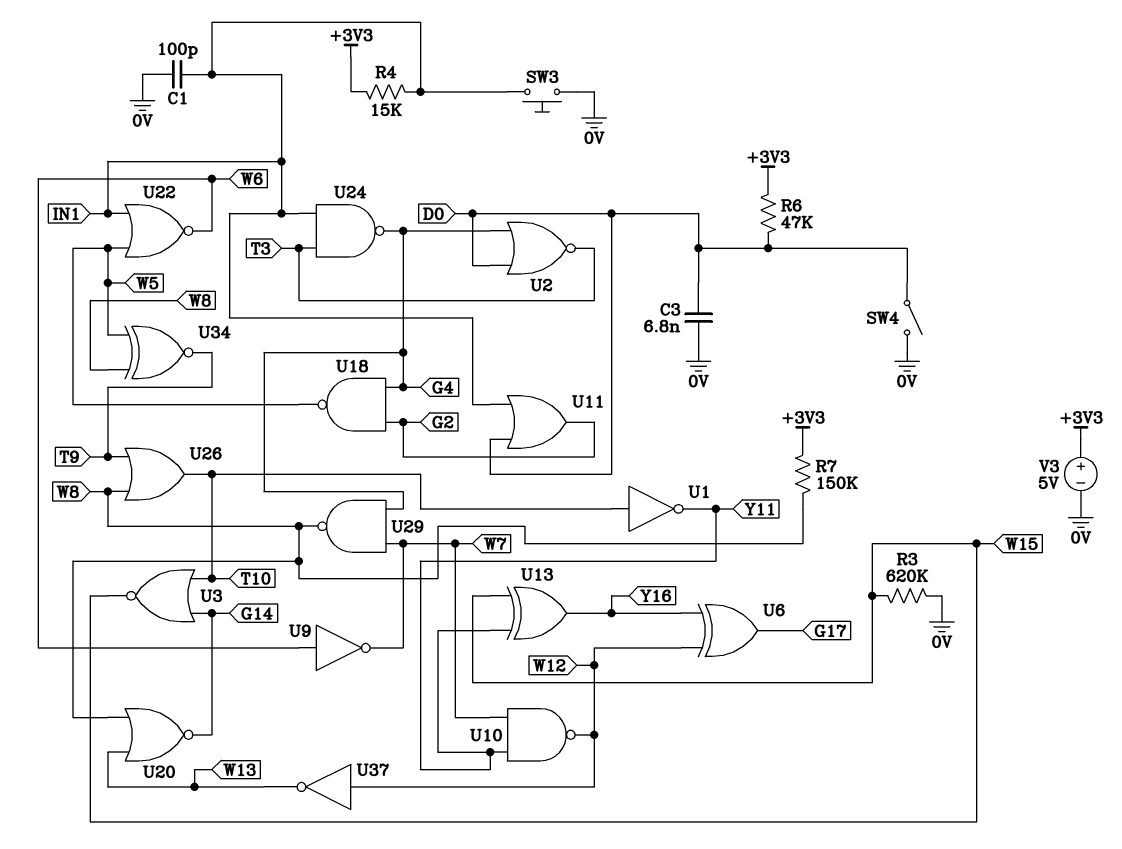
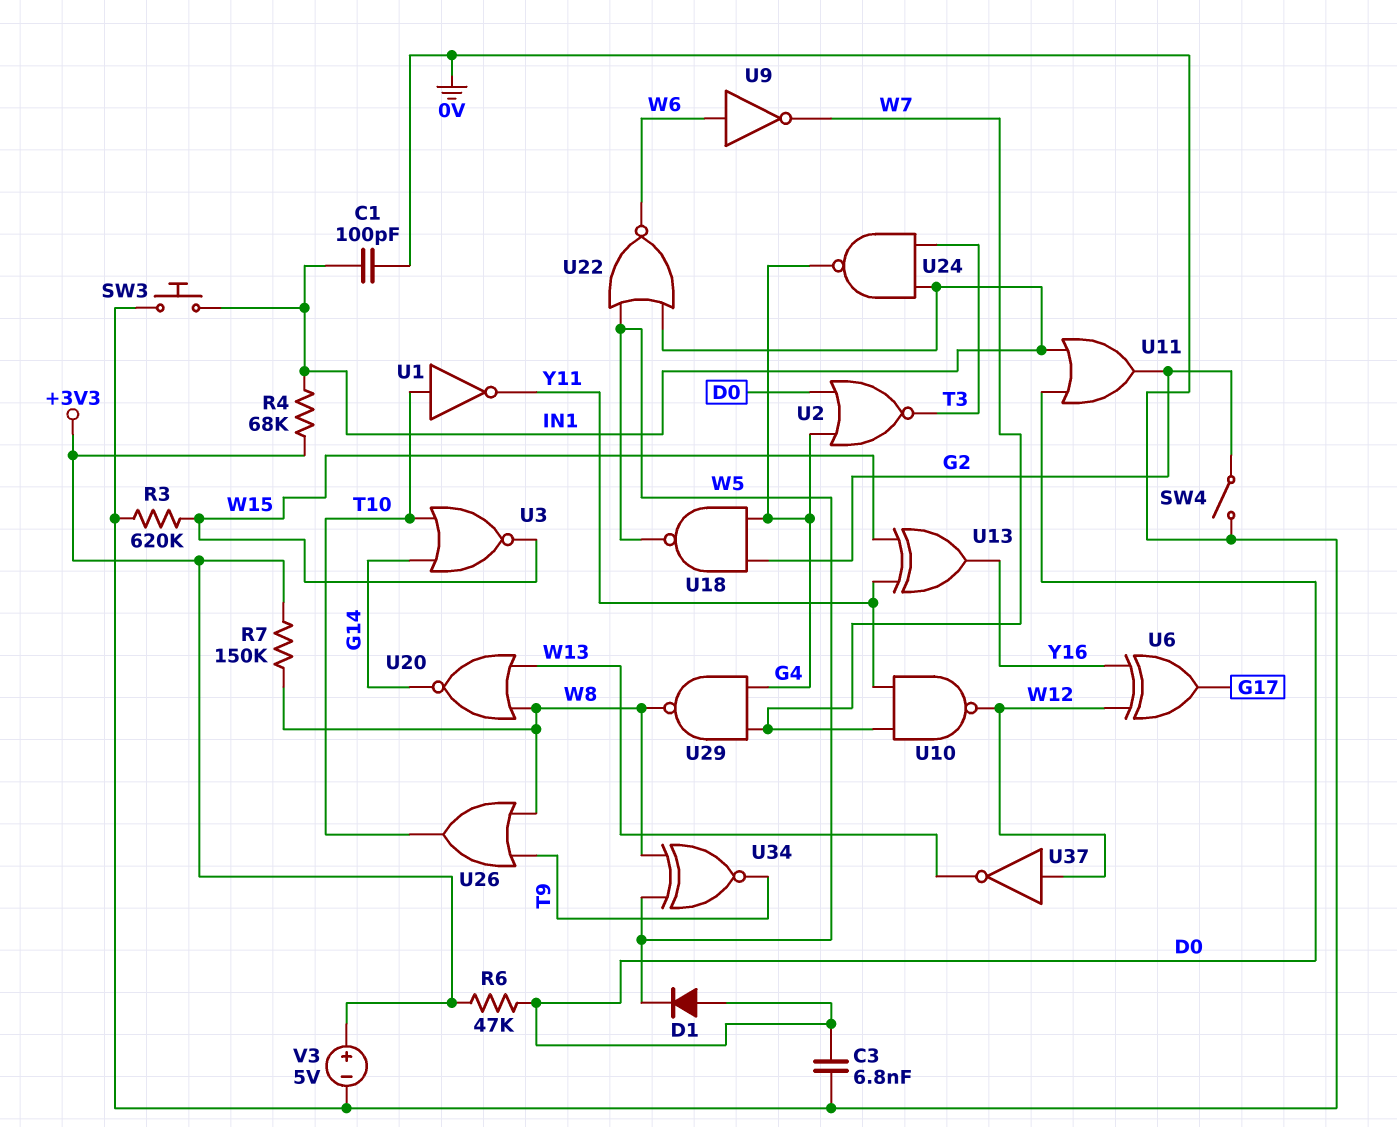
D1: none -> diode (A D0, K W5)
R4: 15k (+3V3, IN1) -> 68k (+3V3, IN1)
SW4: switch (0V, D0) -> switch (0V, G2)

